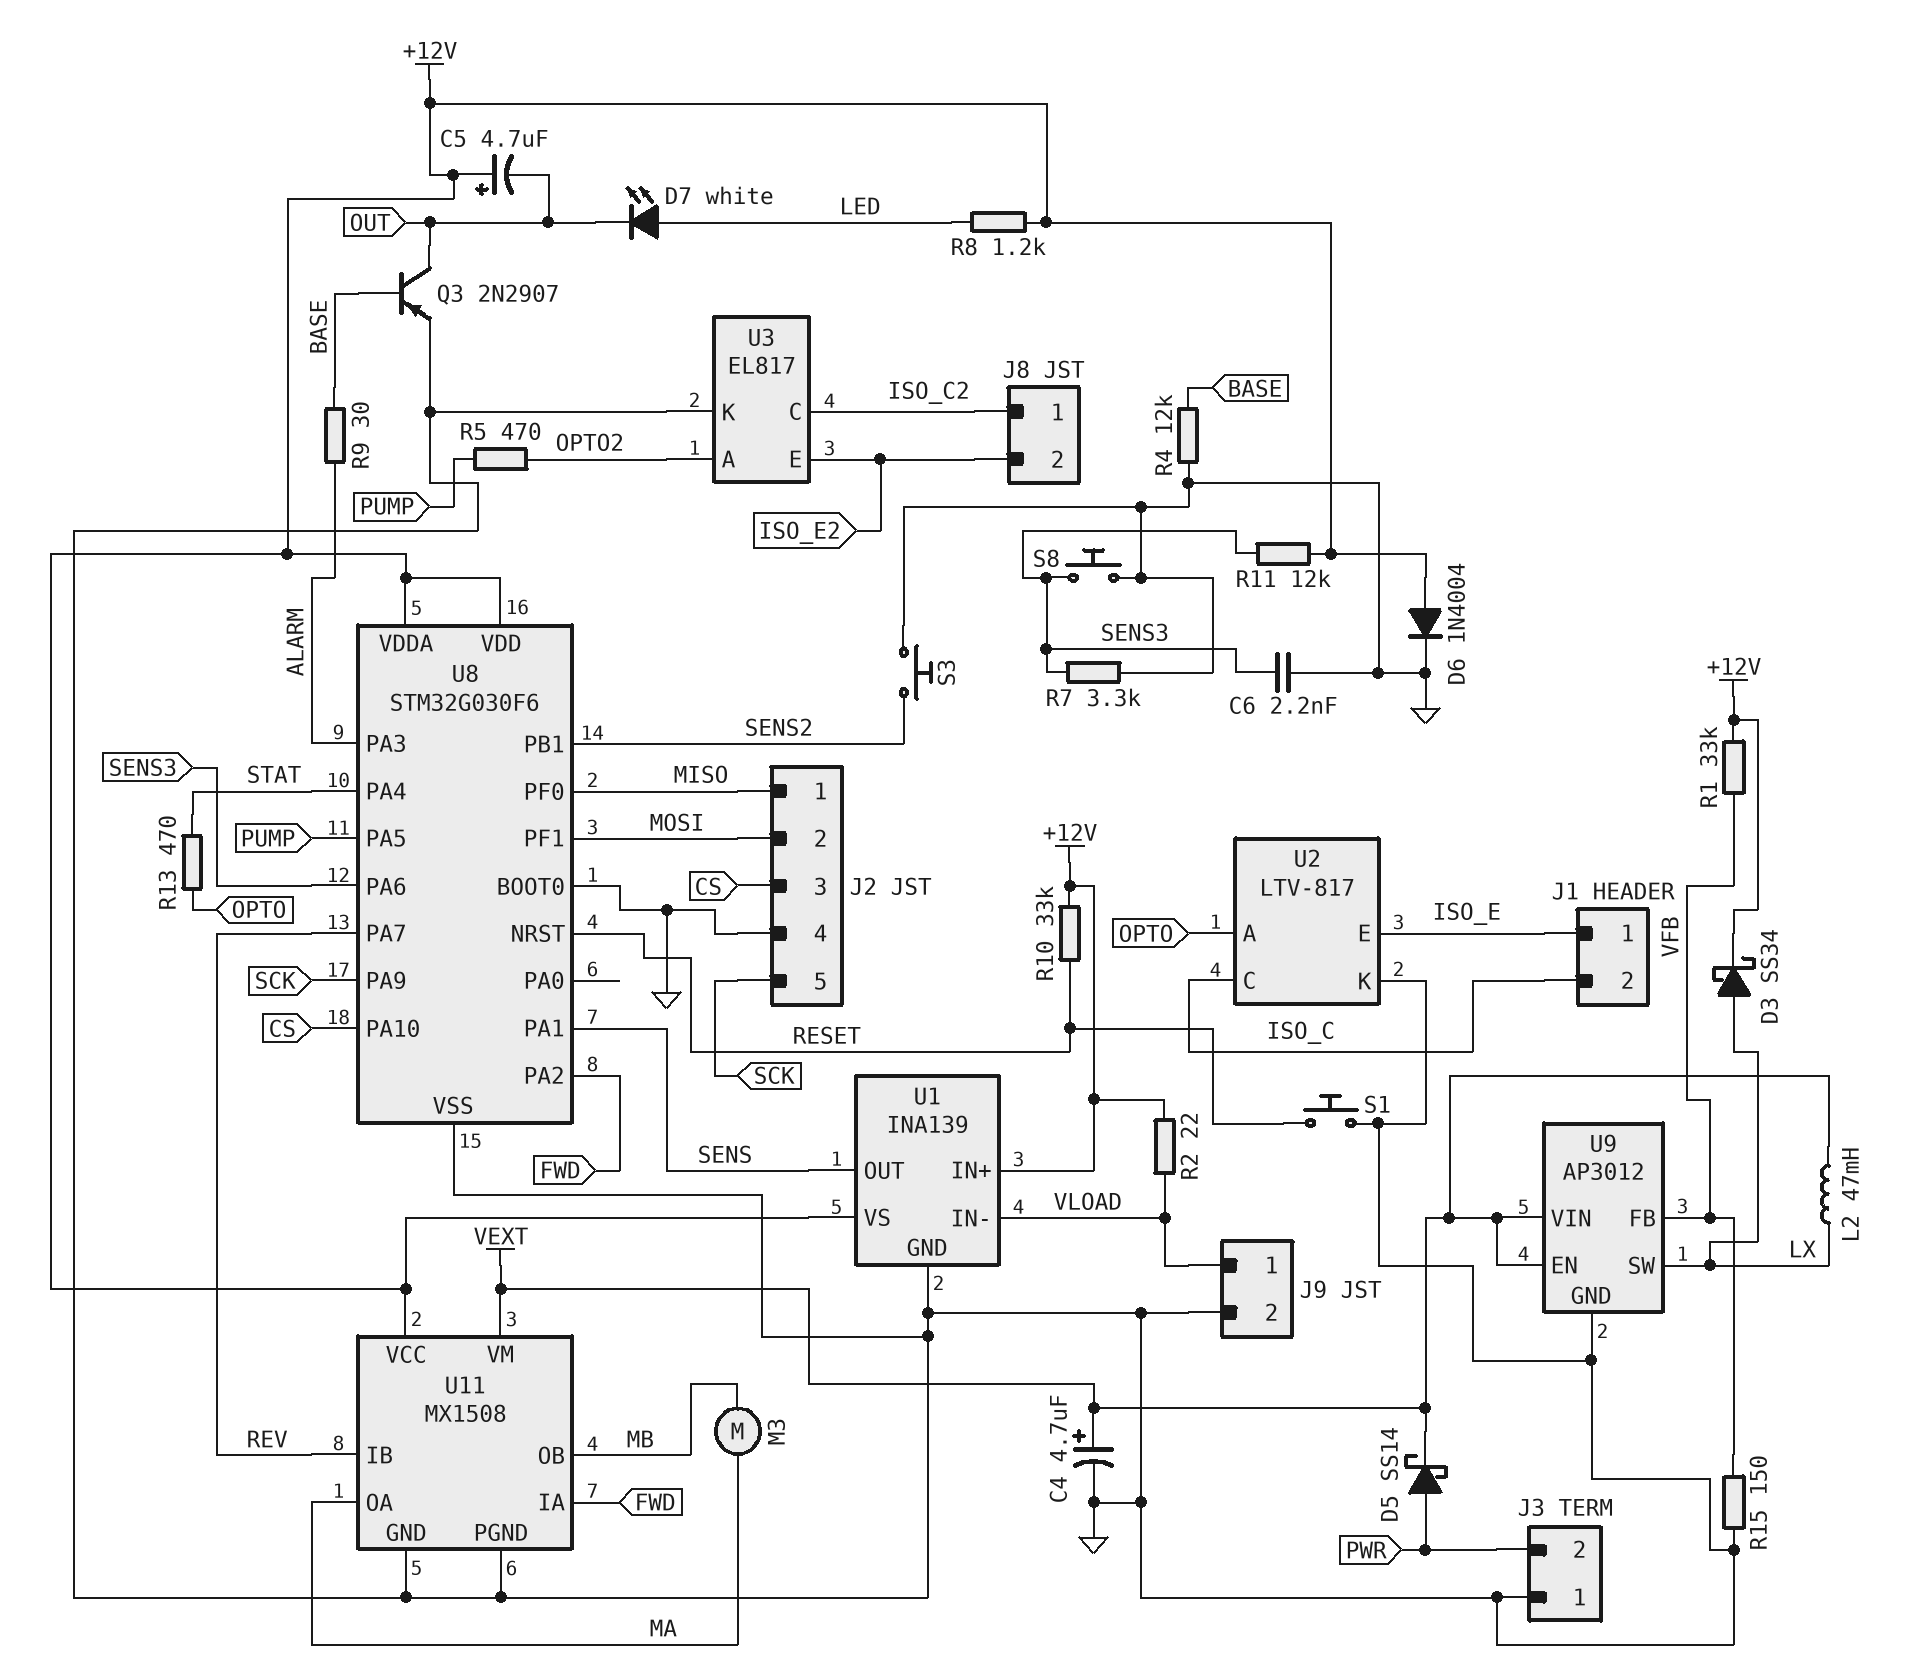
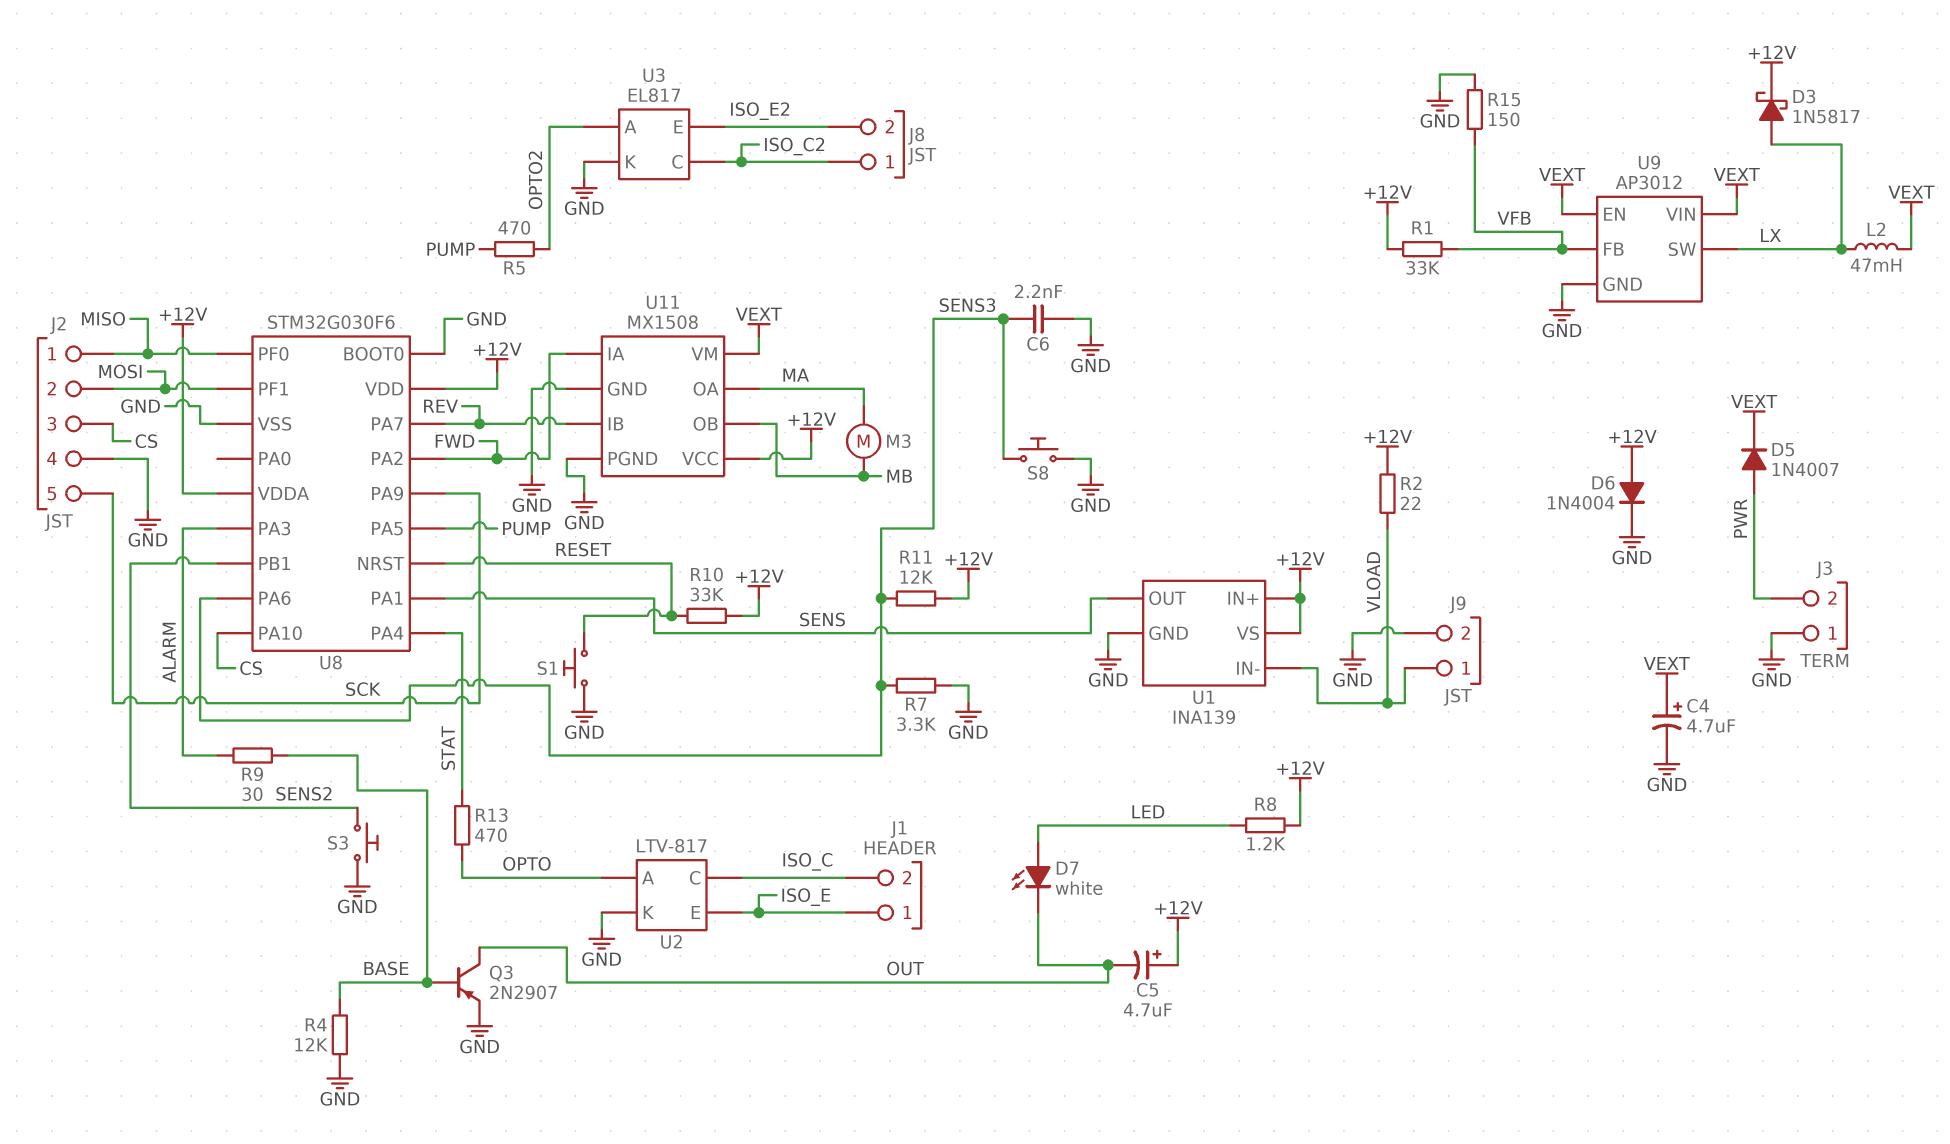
D3: schottky SS34 (A LX, K +12V) -> schottky 1N5817 (A LX, K +12V)
D5: schottky SS14 (A PWR, K VEXT) -> diode 1N4007 (A PWR, K VEXT)

